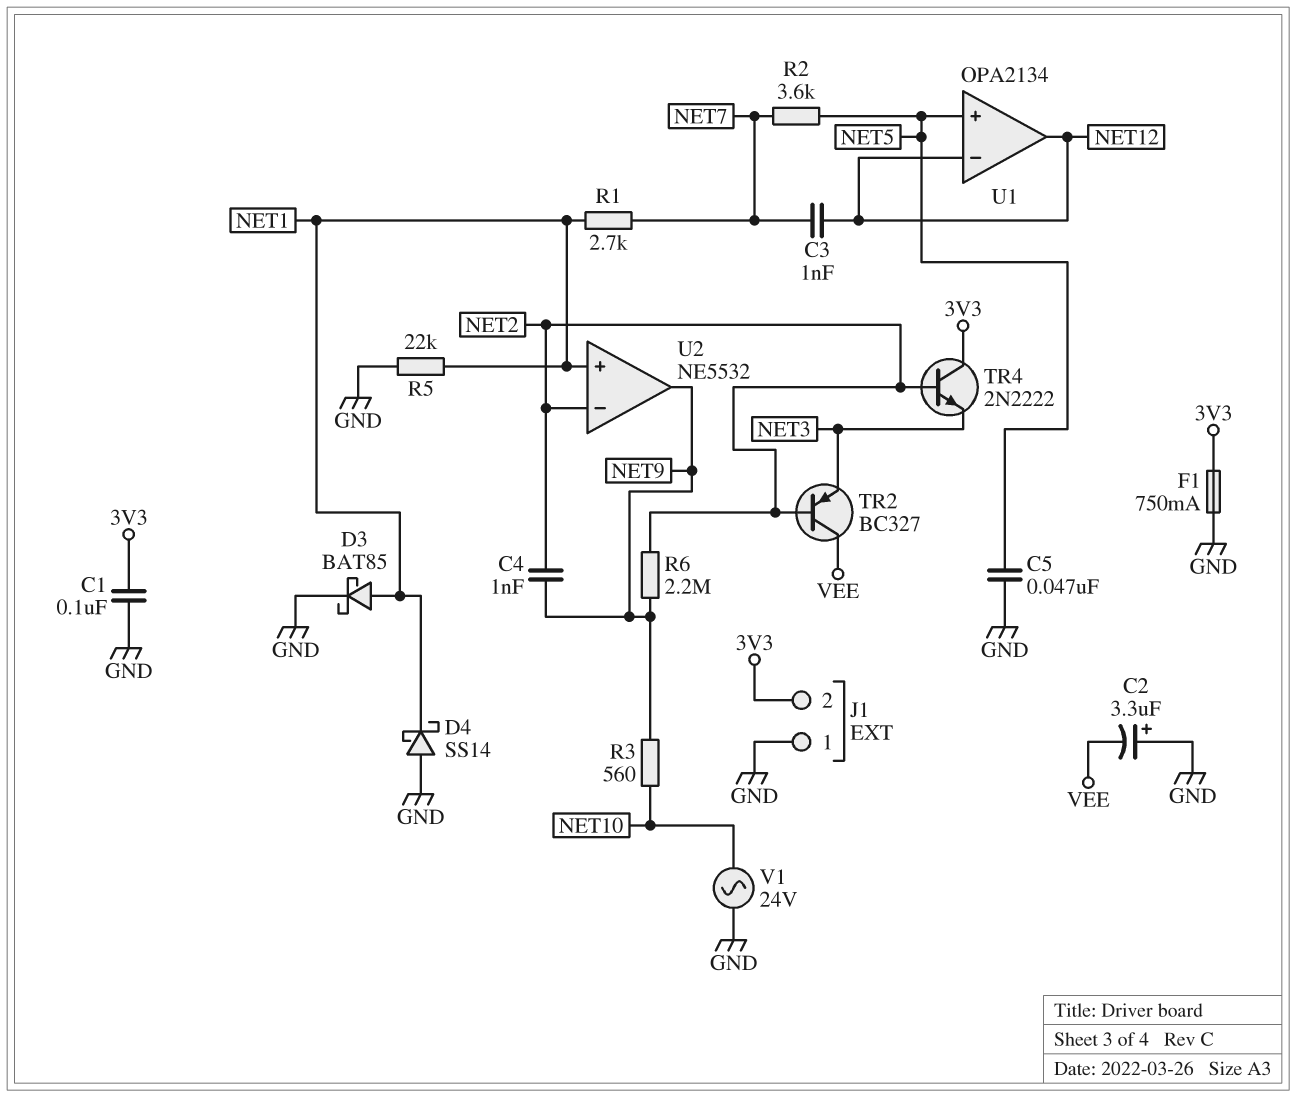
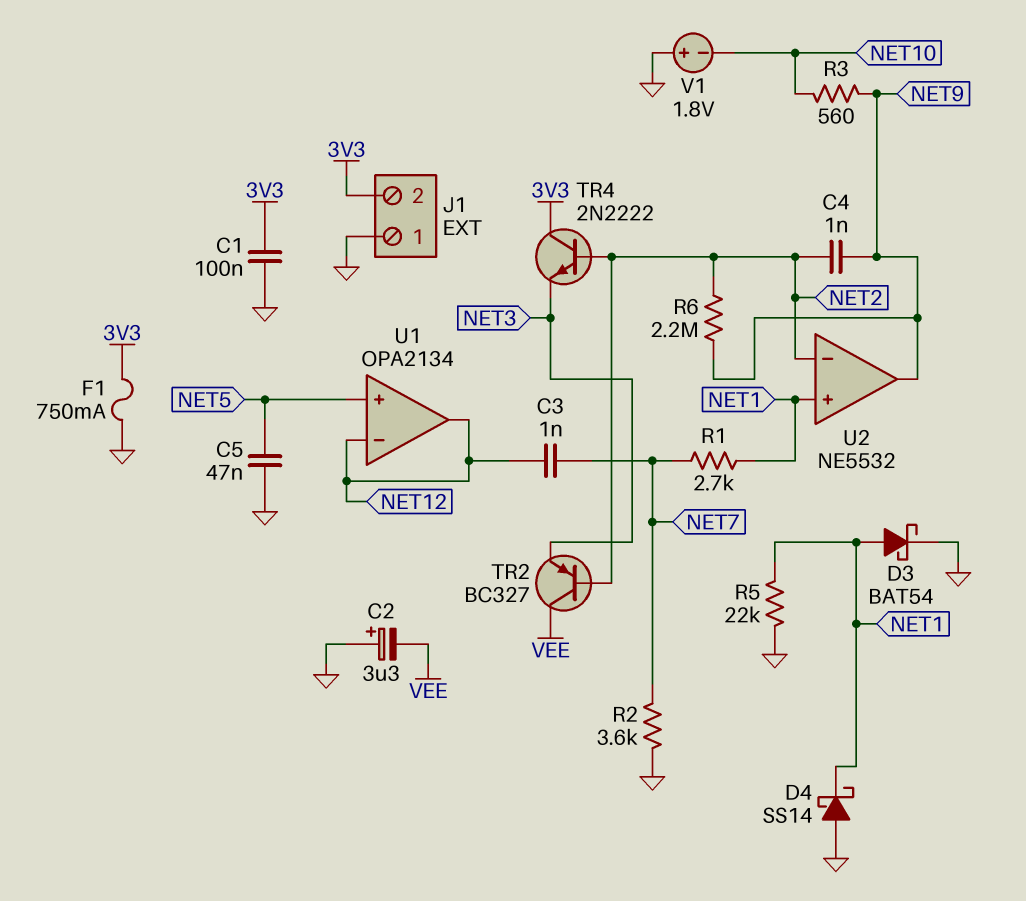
D3: schottky BAT85 (A NET1, K GND) -> schottky BAT54 (A NET1, K GND)
R2: 3.6k (NET5, NET7) -> 3.6k (GND, NET7)
V1: AC 24V (GND, NET10) -> 1.8V (plus GND, minus NET10)

